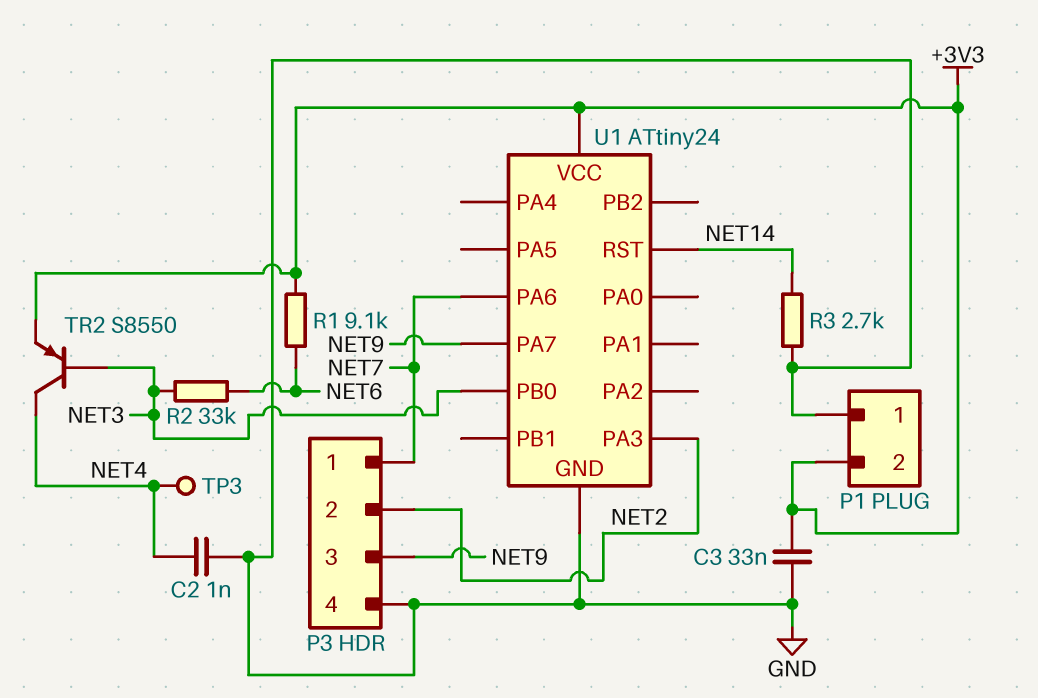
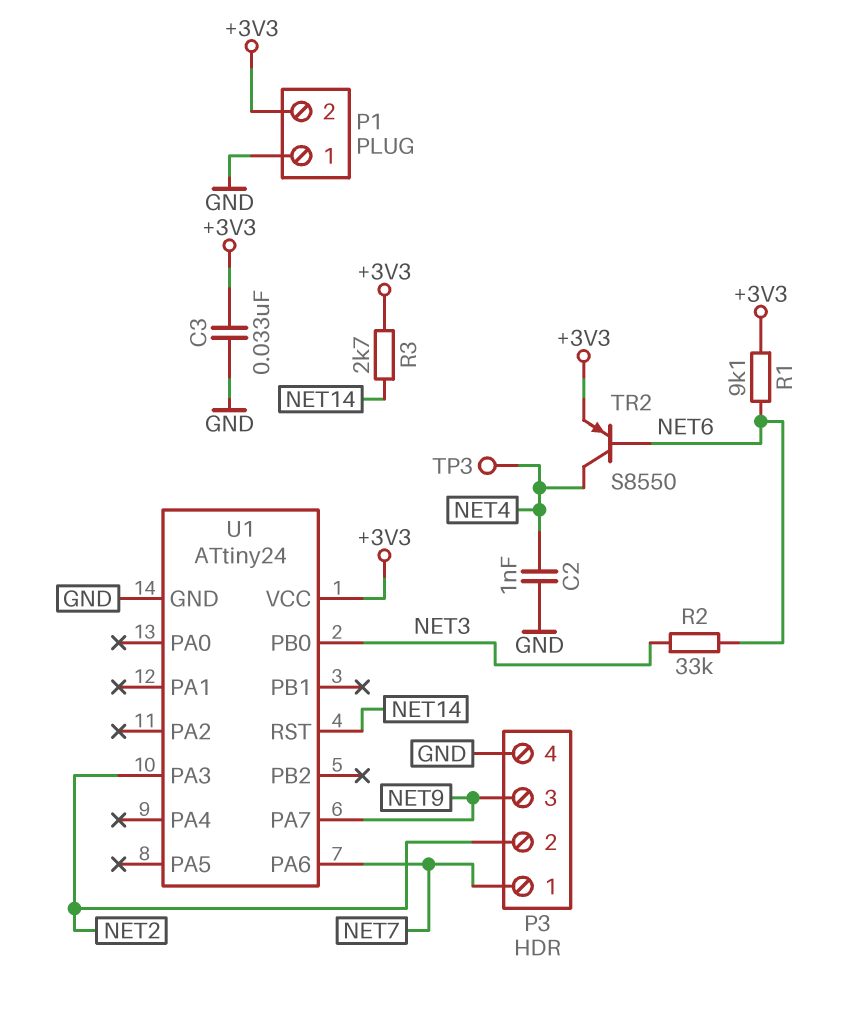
R3: 2.7k (GND, NET14) -> 2.7k (+3V3, NET14)
TR2: PNP S8550 (B NET3, C NET4, E +3V3) -> PNP S8550 (B NET6, C NET4, E +3V3)

